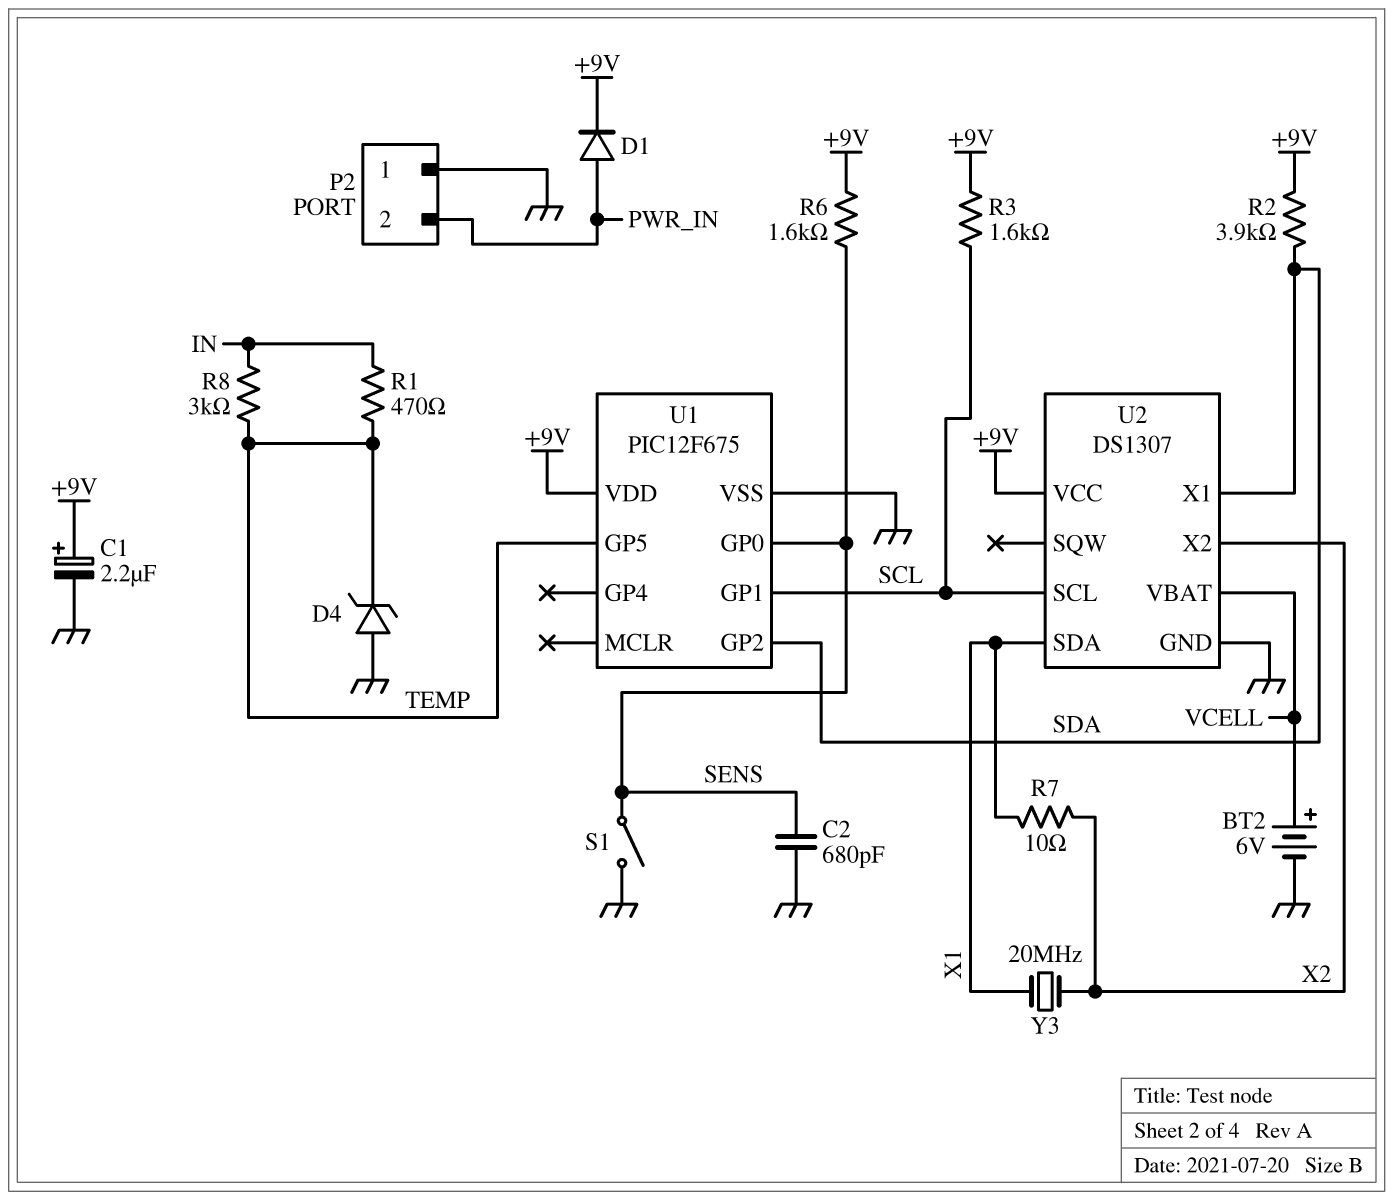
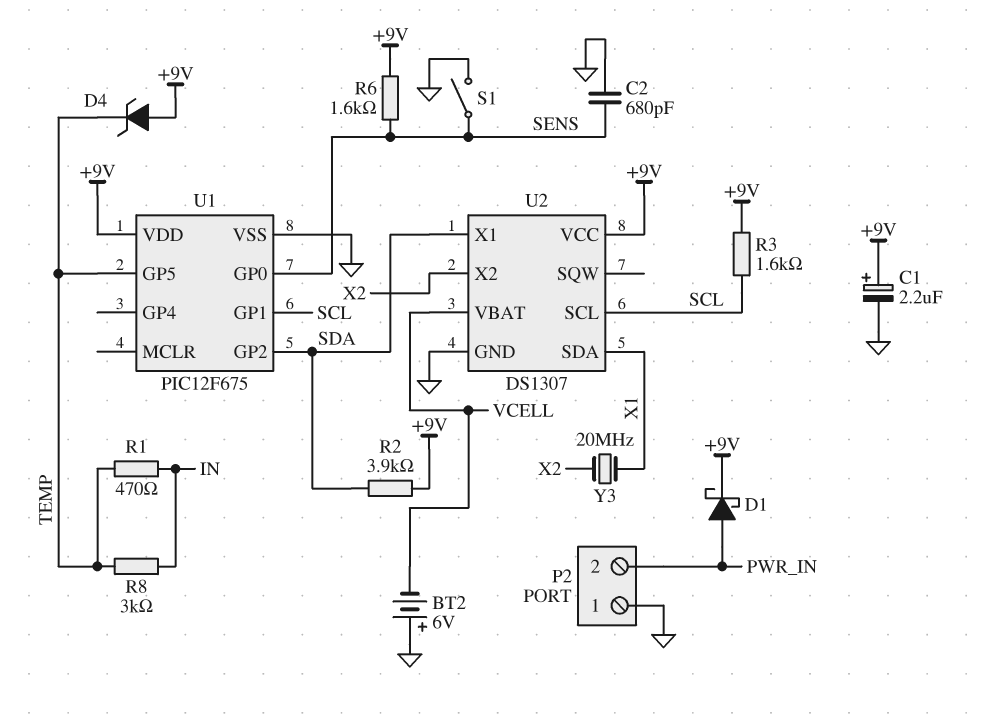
BT2: 6V (plus VCELL, minus GND) -> 6V (plus GND, minus VCELL)
D1: diode (A PWR_IN, K +9V) -> schottky (A PWR_IN, K +9V)
D4: zener (A GND, K TEMP) -> zener (A +9V, K TEMP)
R7: 10 (X1, X2) -> none

